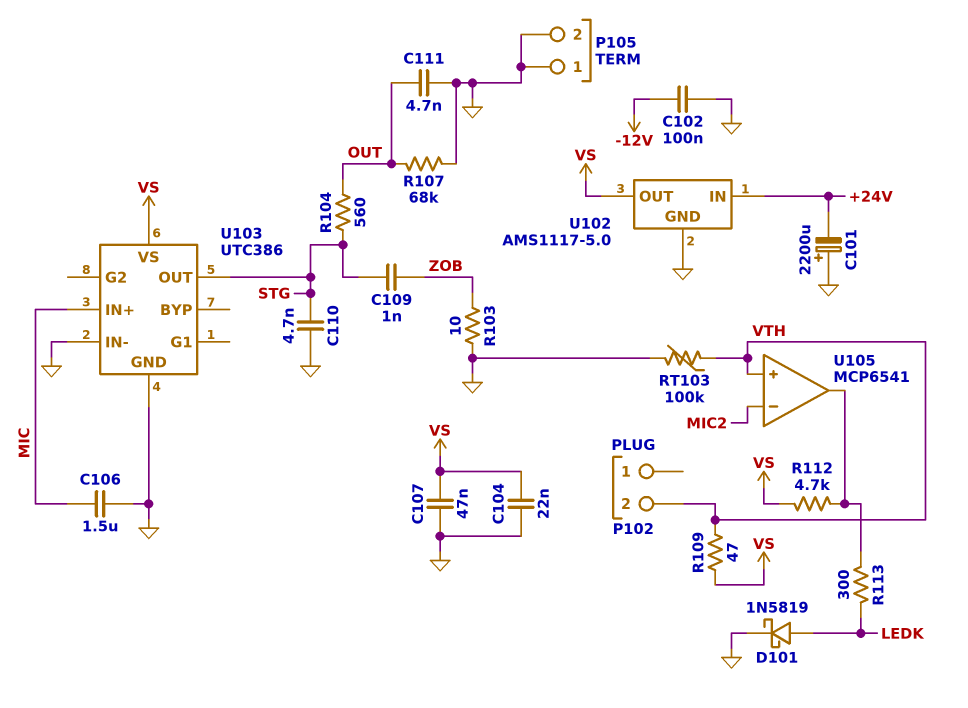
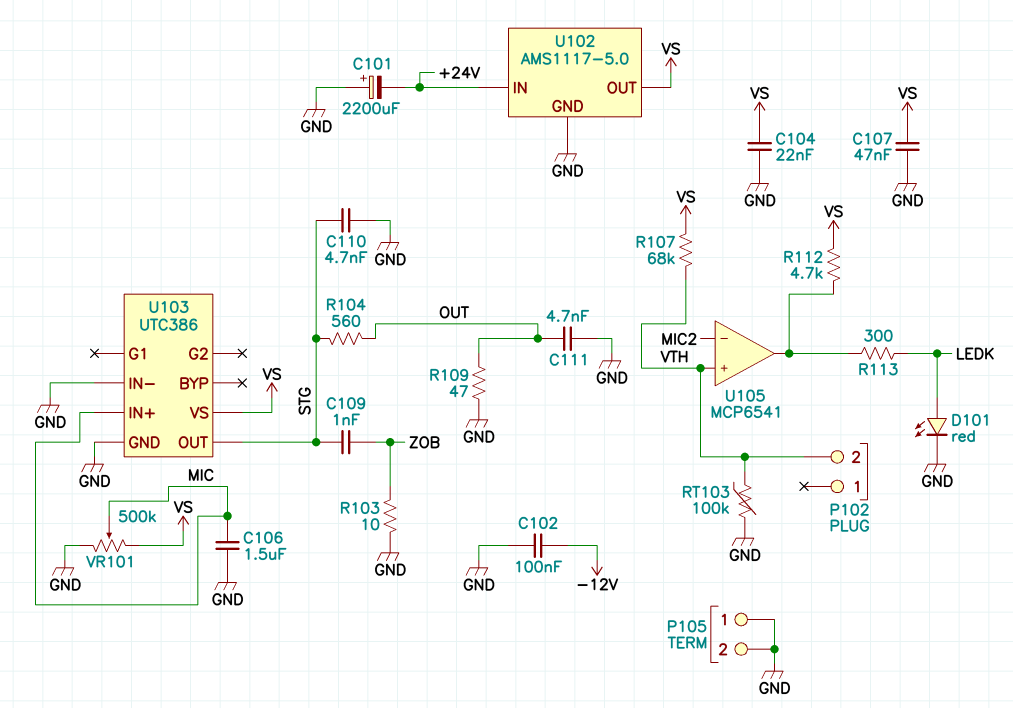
D101: schottky 1N5819 (A LEDK, K GND) -> LED red (A LEDK, K GND)
R107: 68k (GND, OUT) -> 68k (VS, VTH)
R109: 47 (VS, VTH) -> 47 (GND, OUT)
VR101: none -> 500k (GND, VS, wiper MIC)

